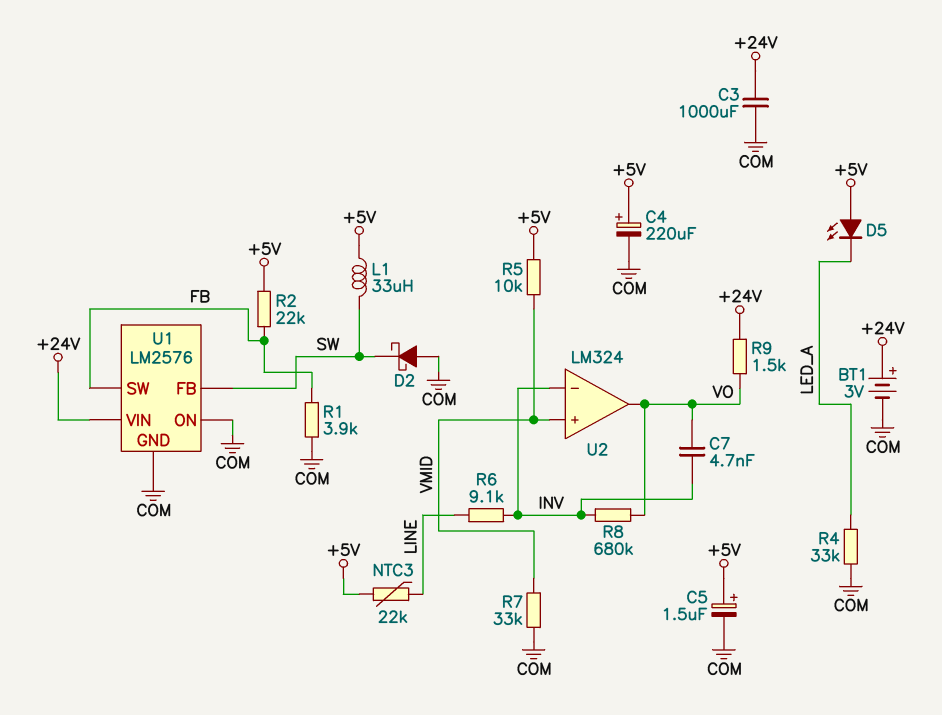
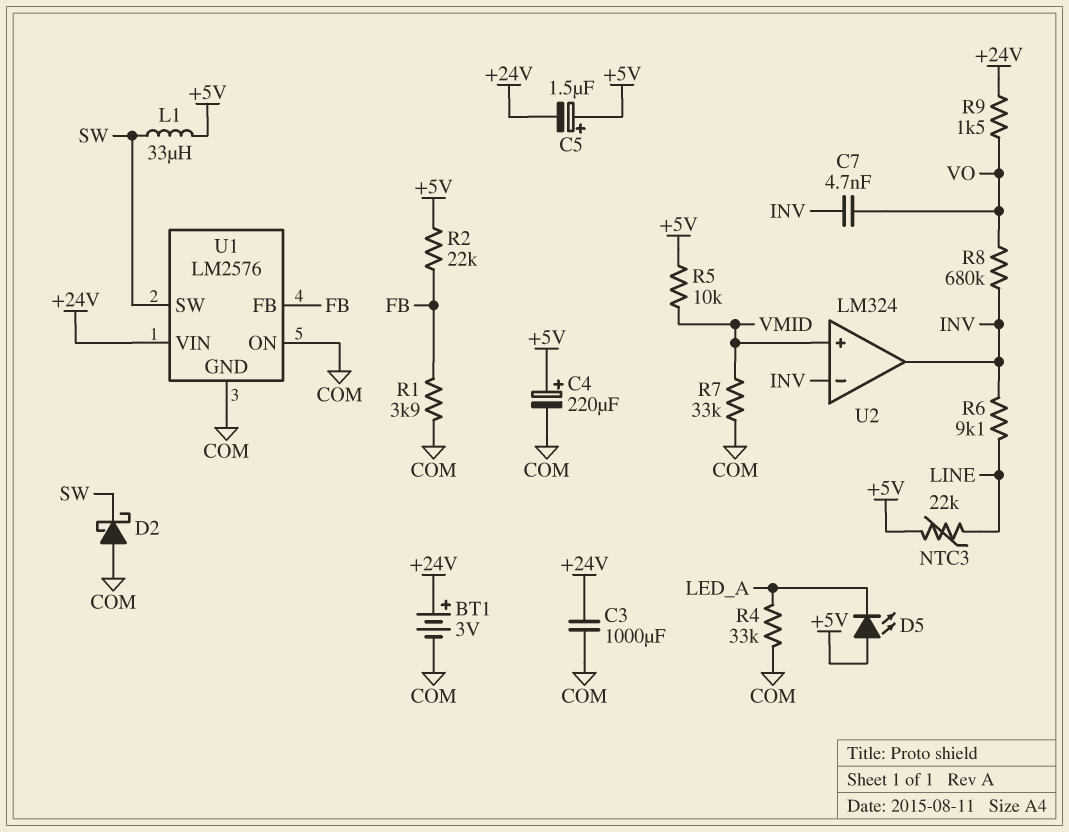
C5: 1.5uF (plus +5V, minus COM) -> 1.5uF (plus +5V, minus +24V)
U1 pin FB: SW -> FB
U1 pin SW: FB -> SW
U2 pin out: VO -> INV

